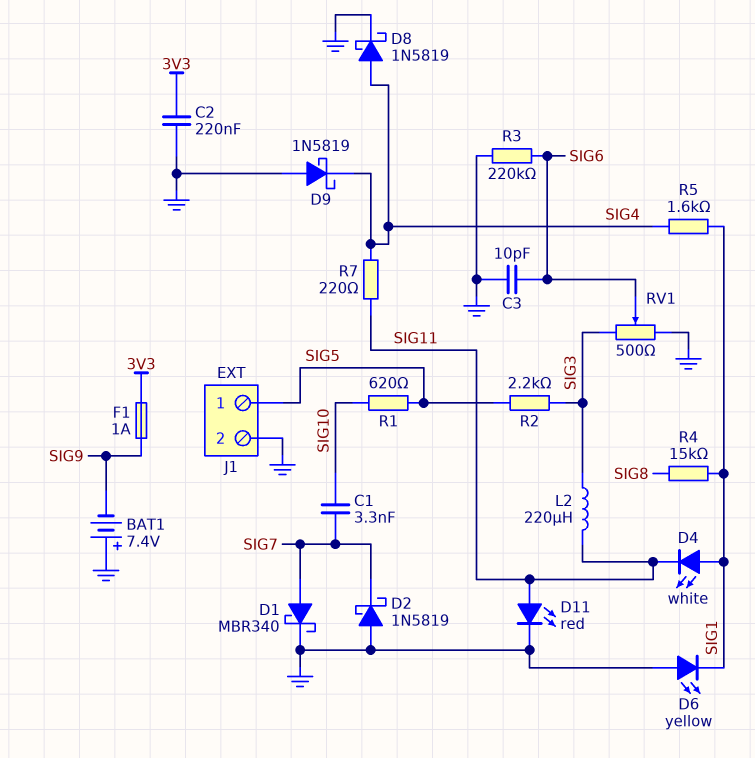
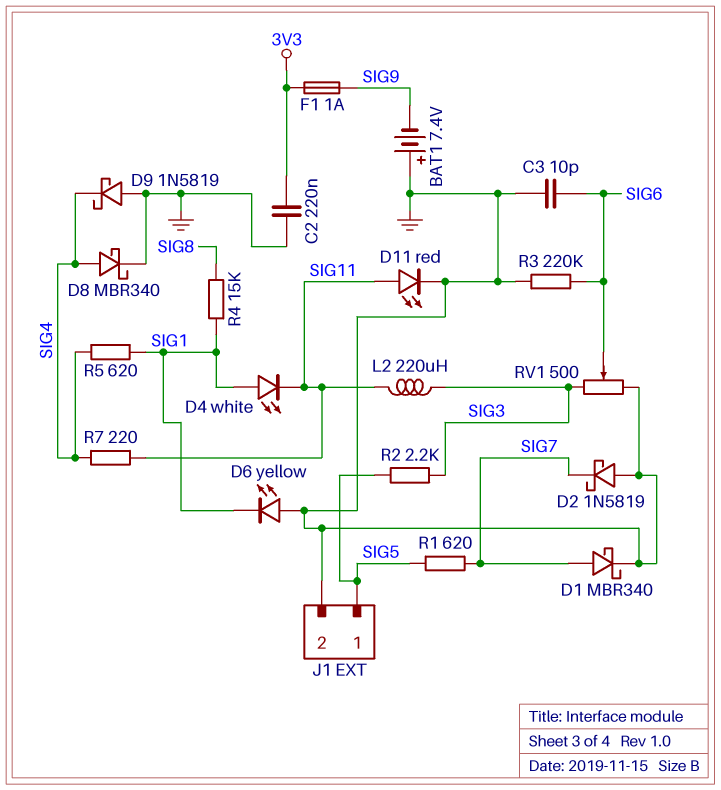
C1: 3.3nF (SIG7, SIG10) -> none
D8: schottky 1N5819 (A SIG4, K GND) -> schottky MBR340 (A SIG4, K GND)
R1: 620 (SIG5, SIG10) -> 620 (SIG5, SIG7)
R5: 1.6k (SIG1, SIG4) -> 620 (SIG1, SIG4)

